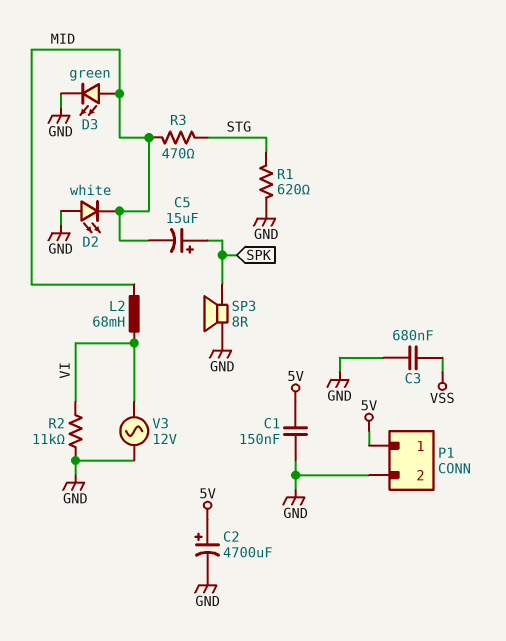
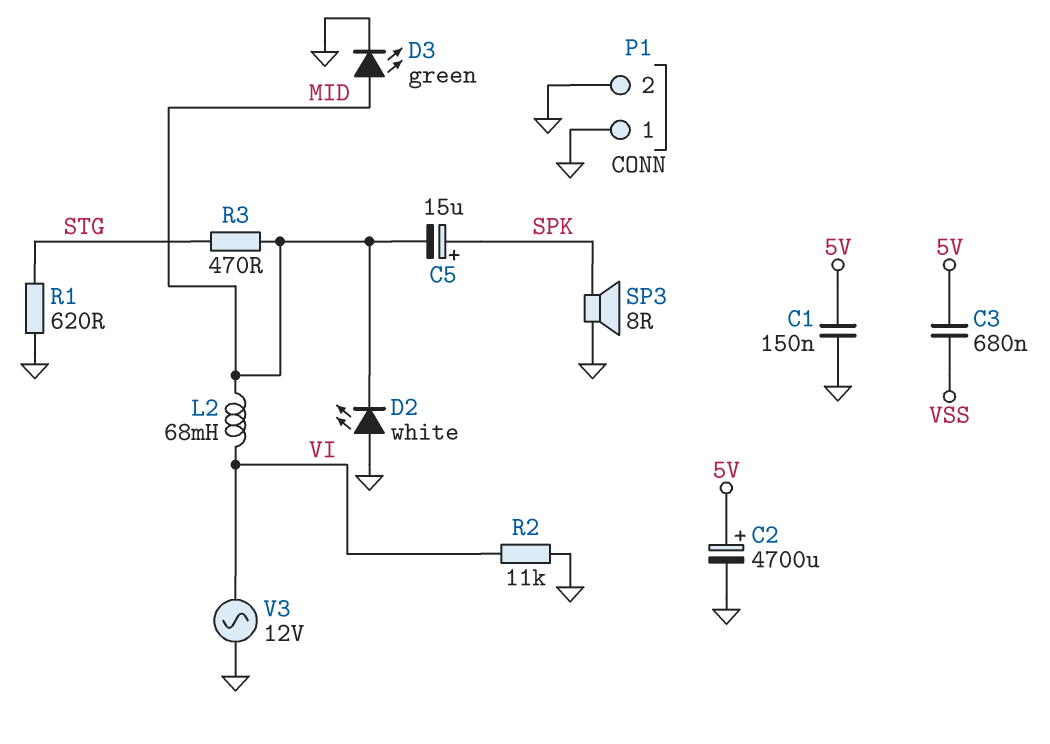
C3: 680nF (GND, VSS) -> 680nF (5V, VSS)
P1 pin 1: 5V -> GND

